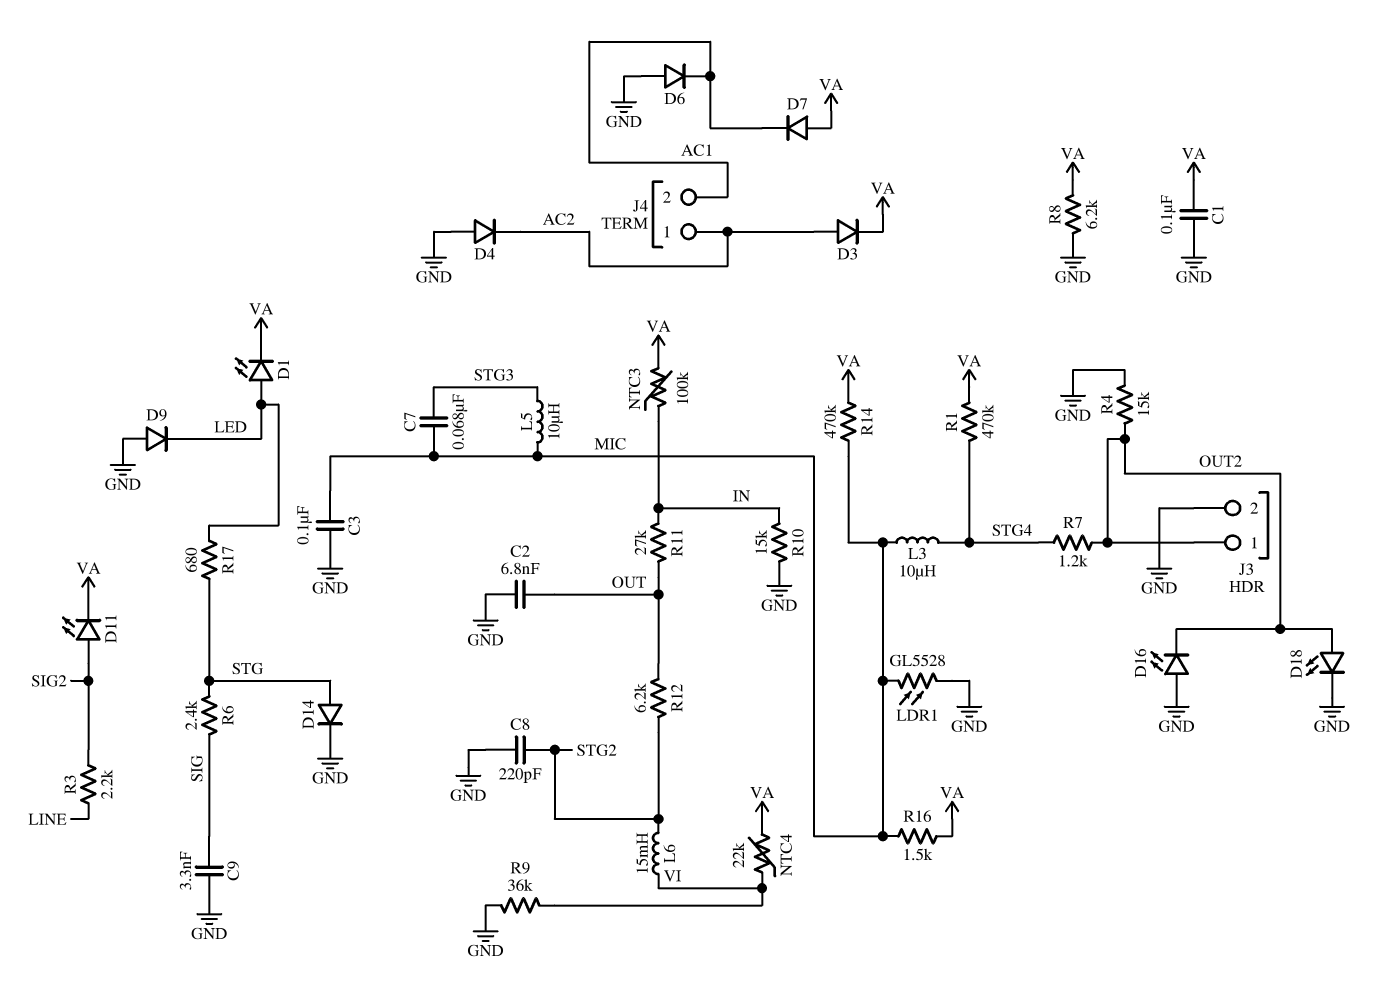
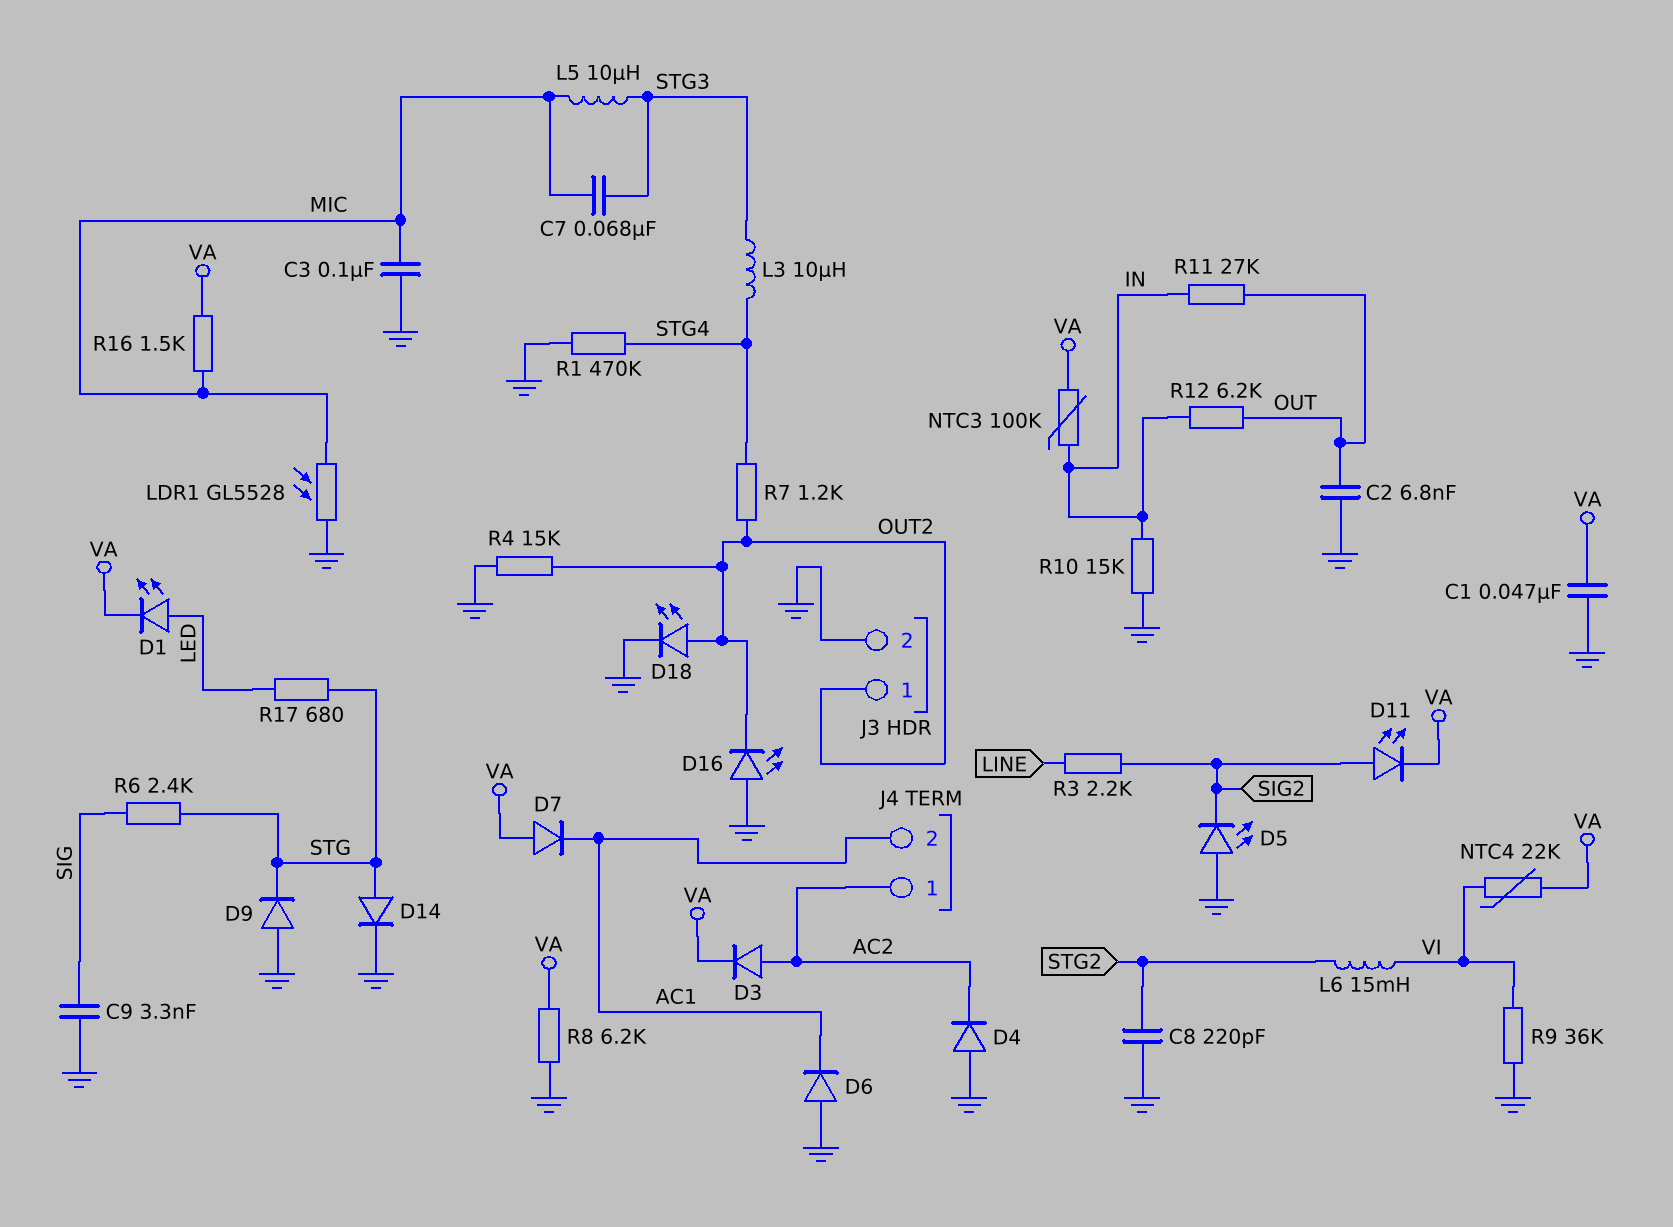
C1: 100nF (GND, VA) -> 47nF (GND, VA)
D5: none -> LED (A GND, K SIG2)
D9: diode (A GND, K LED) -> diode (A GND, K STG)
L3: 10uH (MIC, STG4) -> 10uH (STG3, STG4)
R1: 470k (STG4, VA) -> 470k (GND, STG4)
R12: 6.2k (OUT, STG2) -> 6.2k (IN, OUT)
R14: 470k (MIC, VA) -> none

